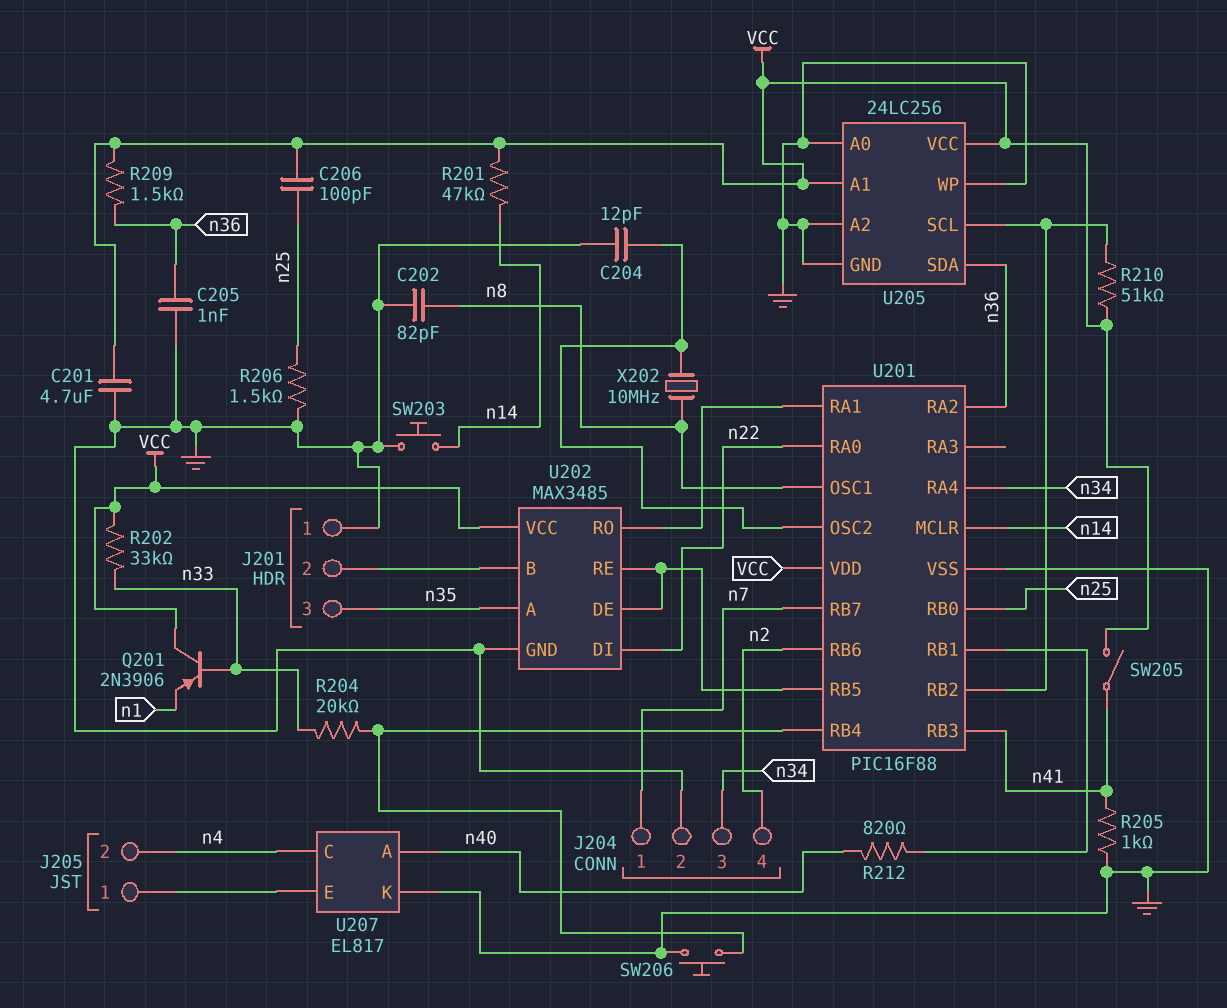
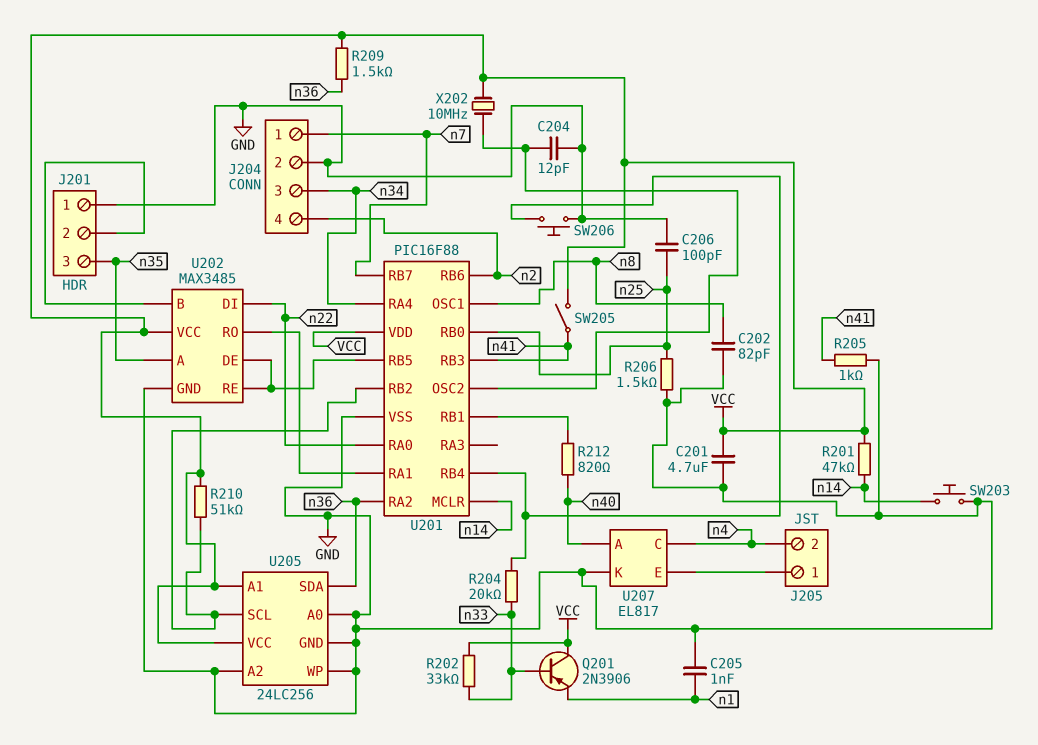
C205: 1nF (GND, n36) -> 1nF (GND, n1)
C206: 100pF (VCC, n25) -> 100pF (GND, n25)
X202: 10MHz (U201/OSC2, n8) -> 10MHz (U201/OSC2, VCC)

